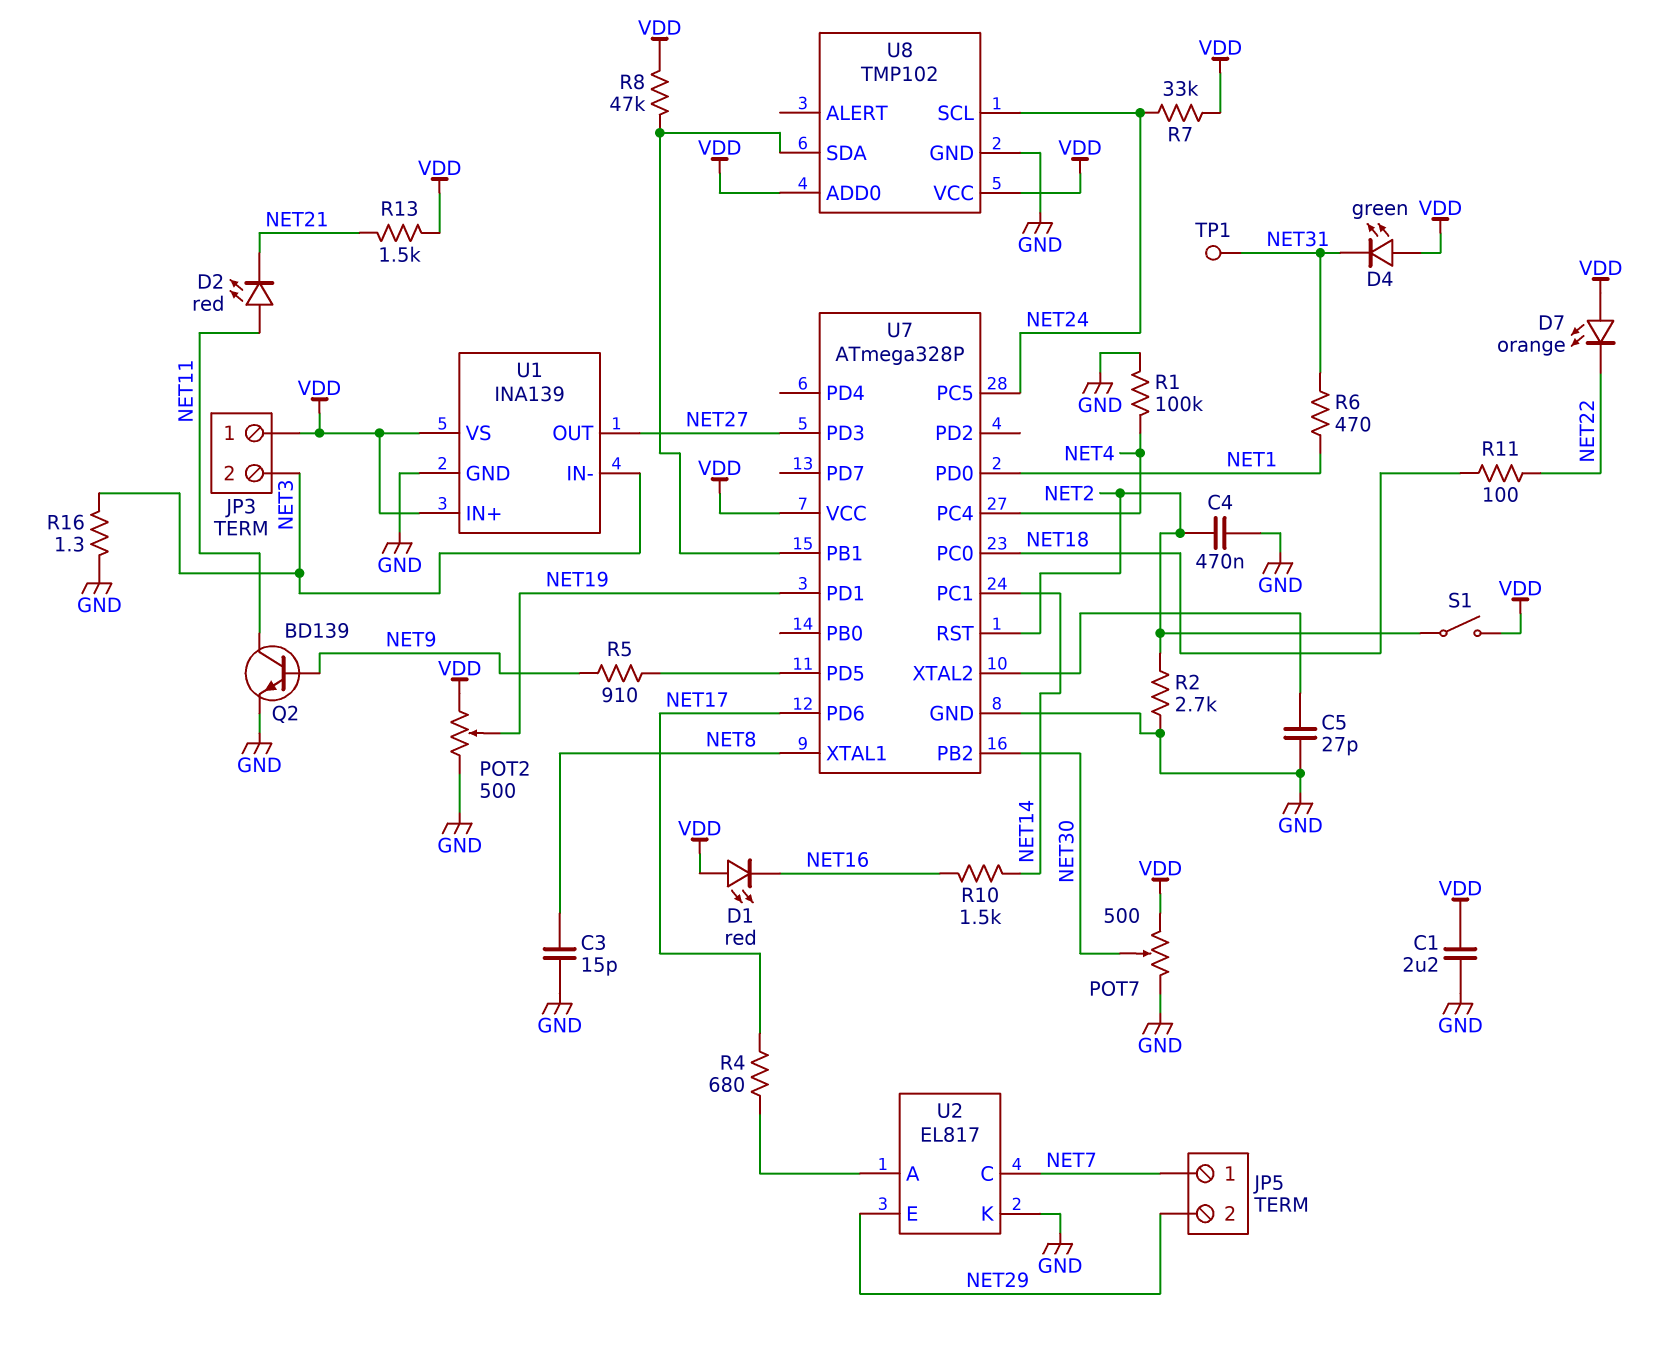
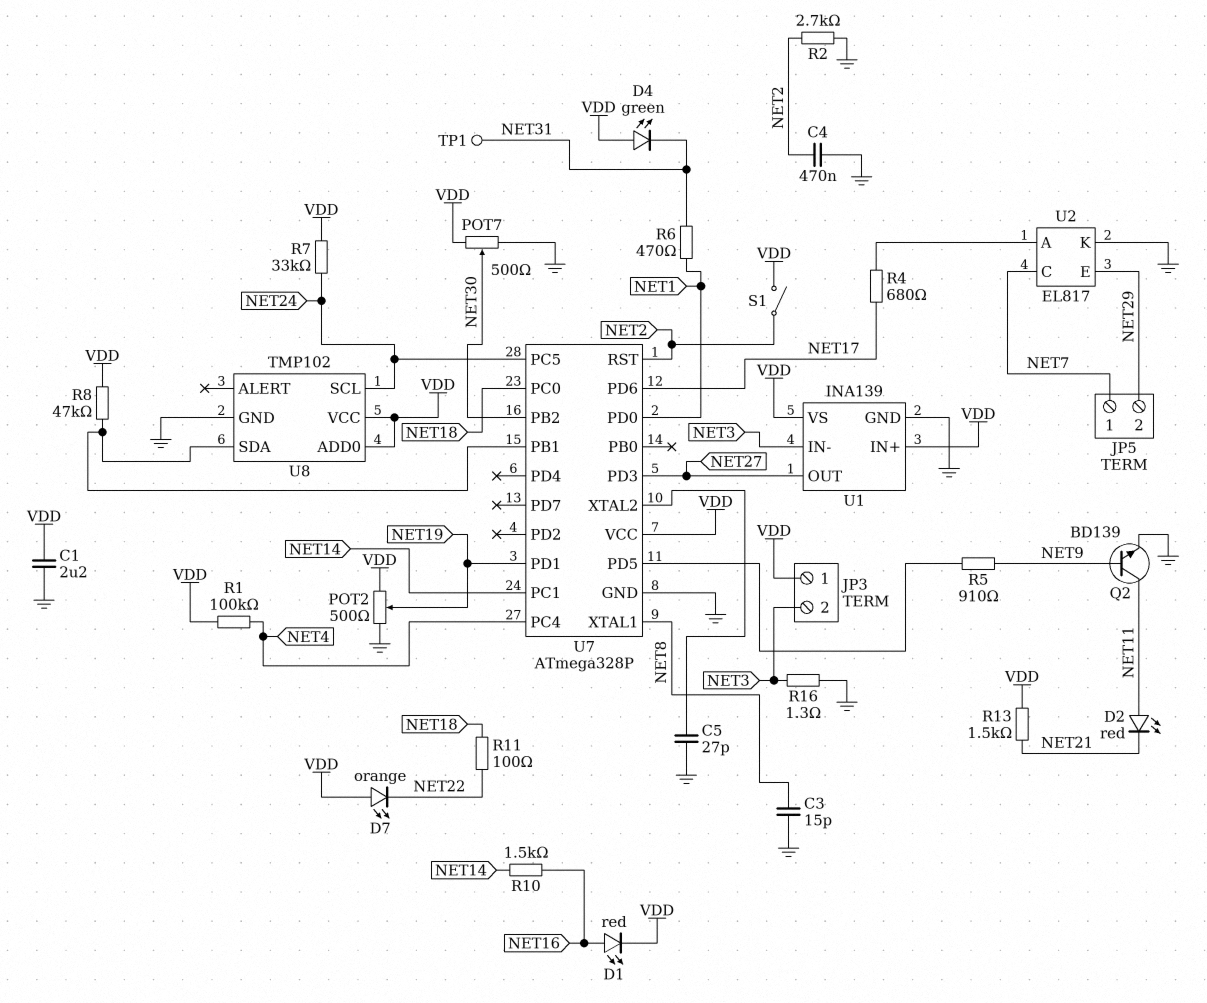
D1: LED red (A VDD, K NET16) -> LED red (A NET16, K VDD)
R1: 100k (GND, NET4) -> 100k (NET4, VDD)

